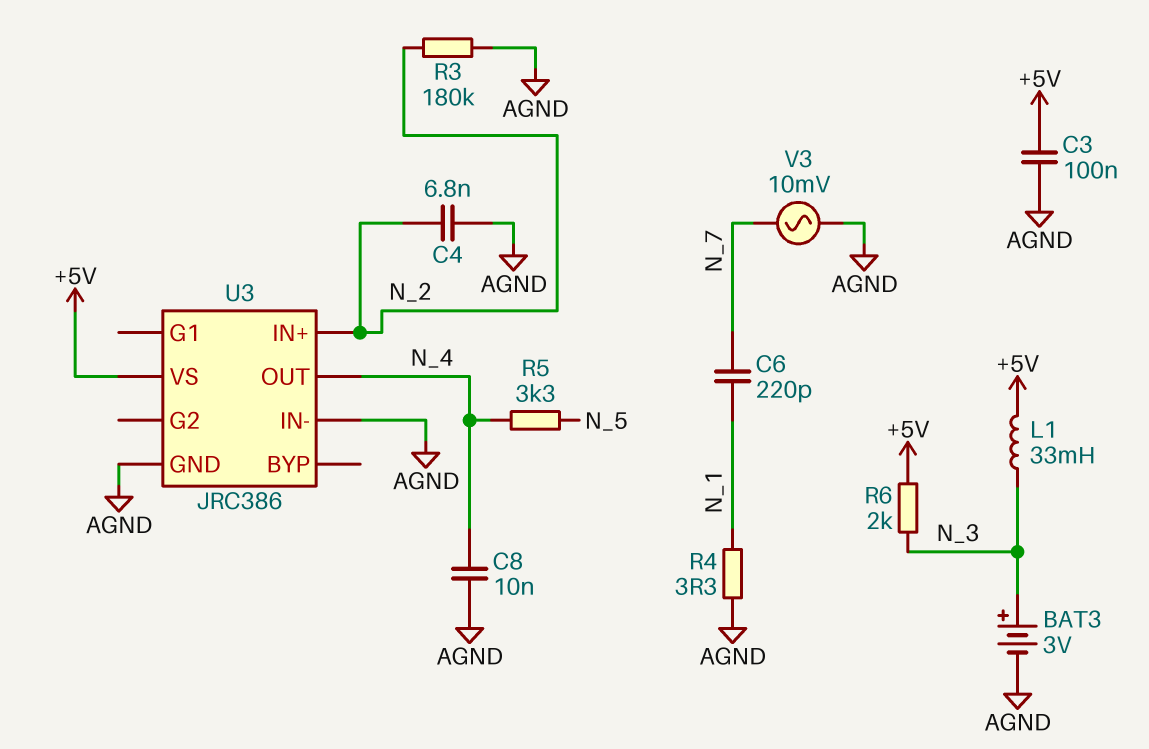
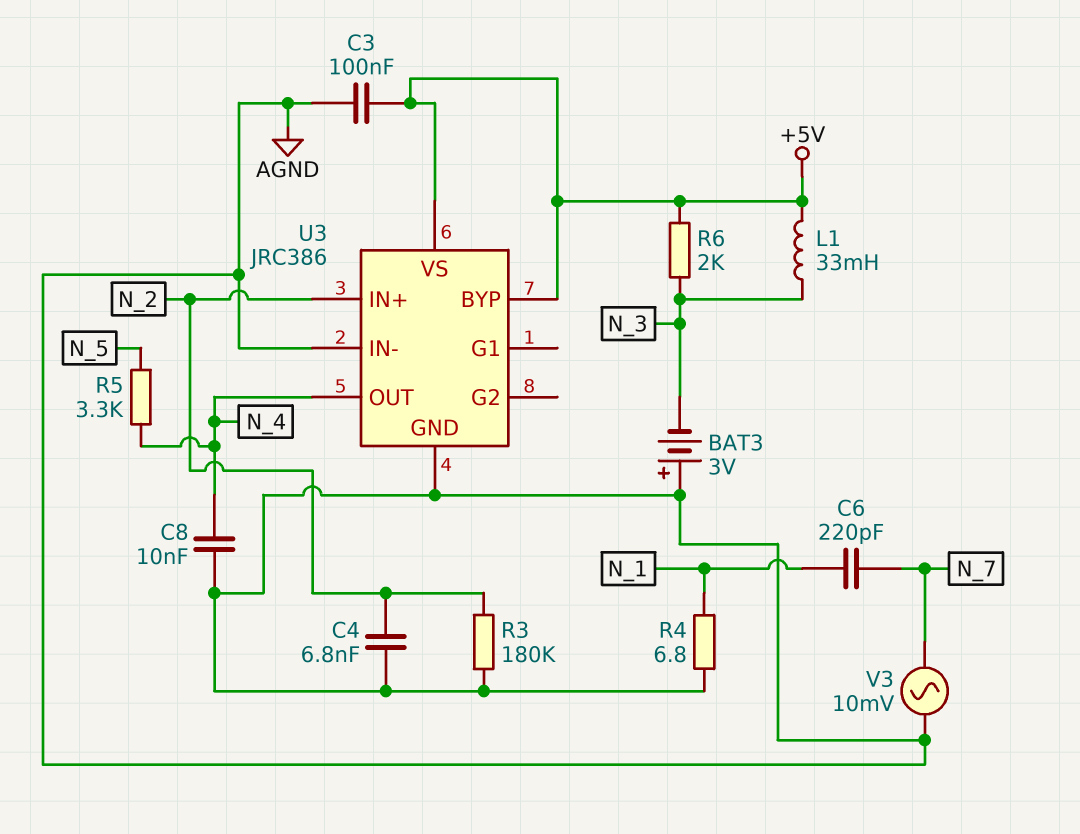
BAT3: 3V (plus N_3, minus AGND) -> 3V (plus AGND, minus N_3)
R4: 3.3 (AGND, N_1) -> 6.8 (AGND, N_1)
U3 pin BYP: none -> +5V

